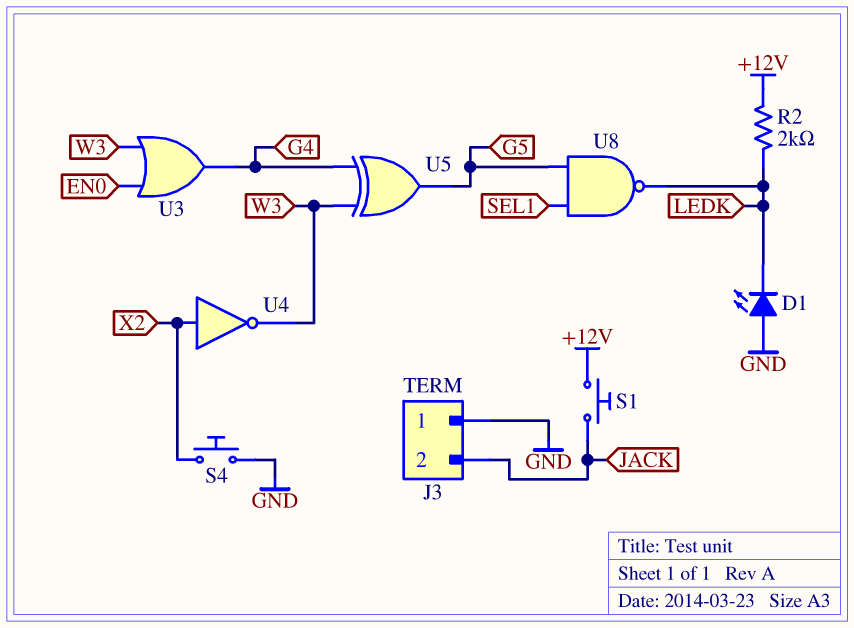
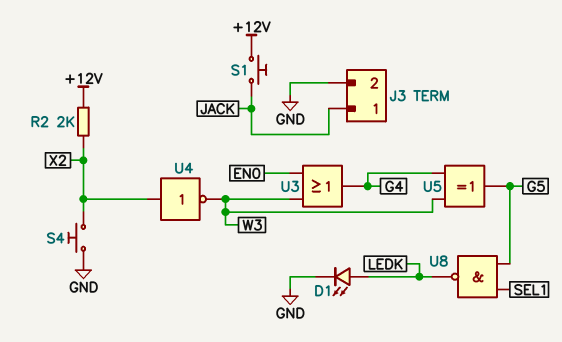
D1: LED (A GND, K LEDK) -> LED (A LEDK, K GND)
J3 pin 1: GND -> JACK
J3 pin 2: JACK -> GND
R2: 2k (+12V, LEDK) -> 2k (+12V, X2)

